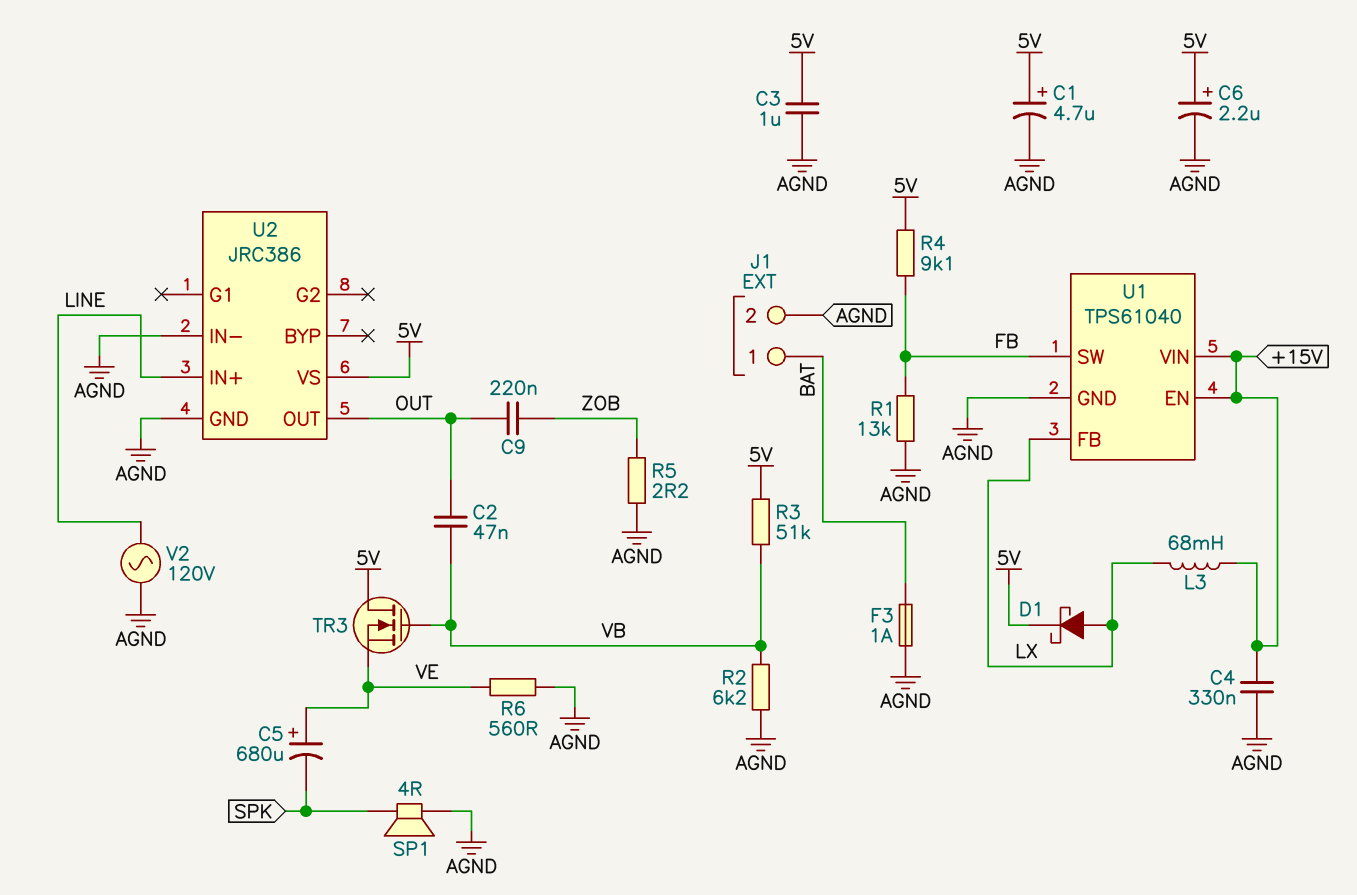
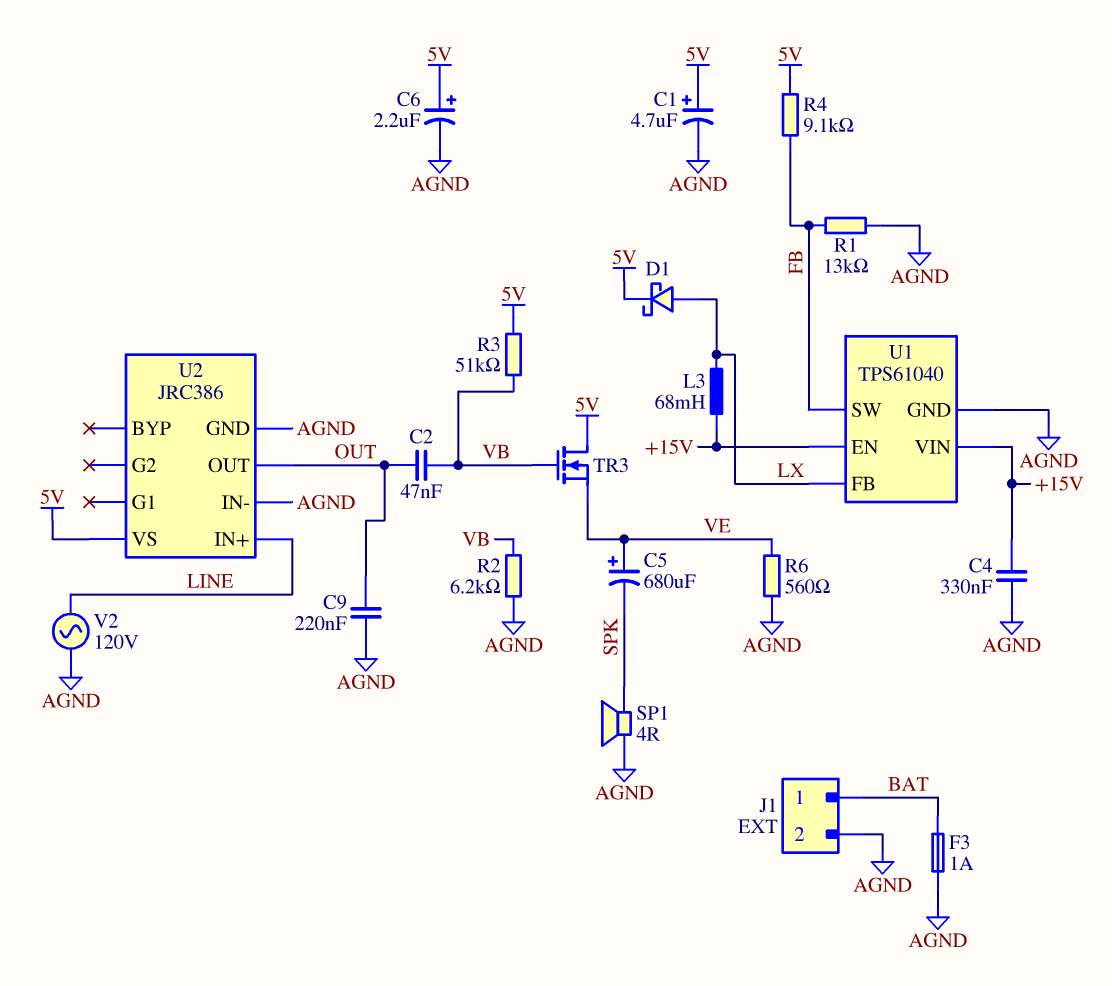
C3: 1uF (5V, AGND) -> none
C9: 220nF (OUT, ZOB) -> 220nF (AGND, OUT)
R5: 2.2 (AGND, ZOB) -> none

